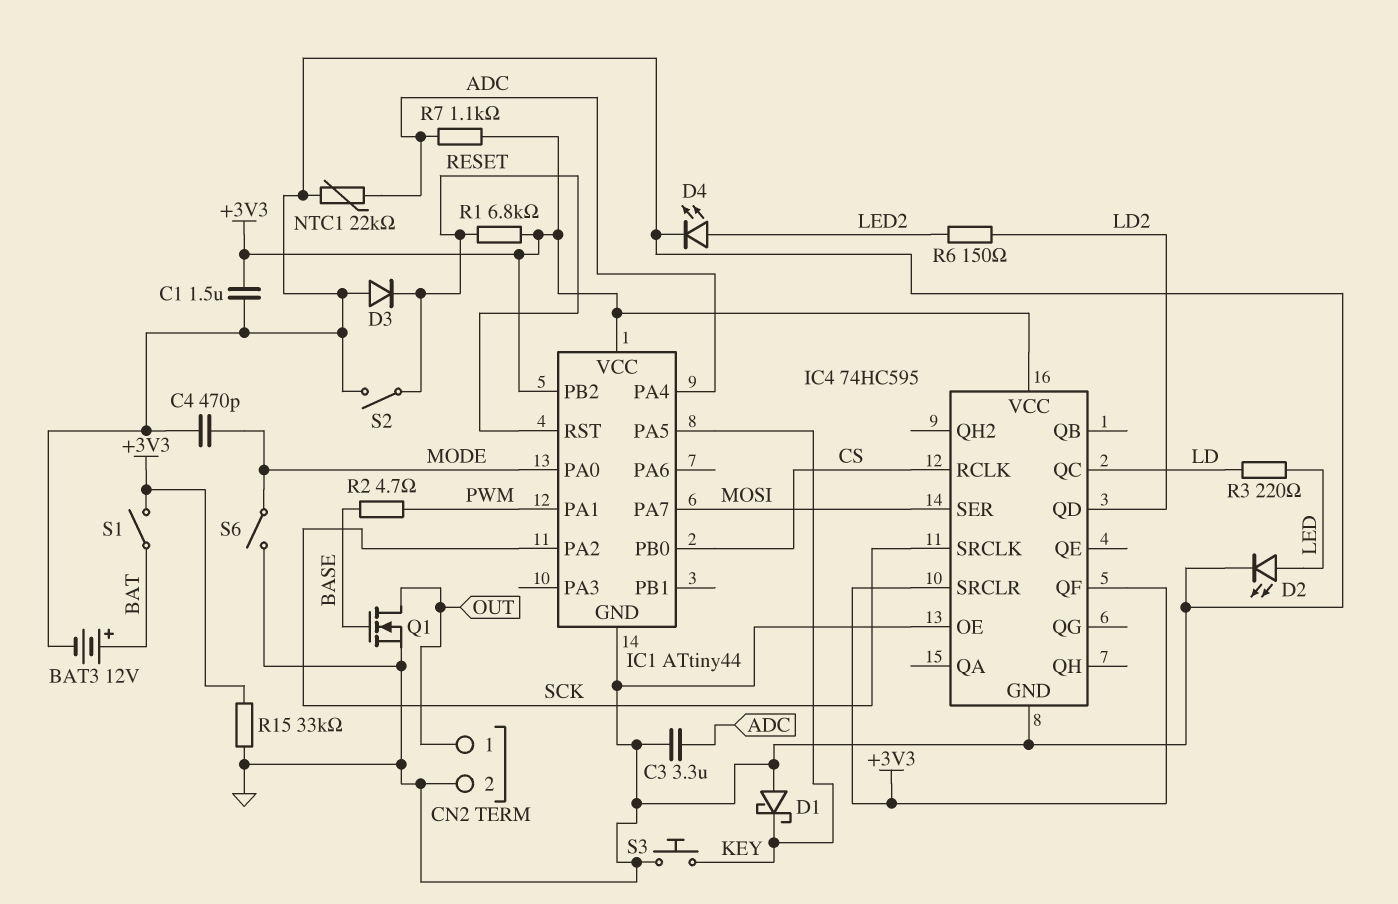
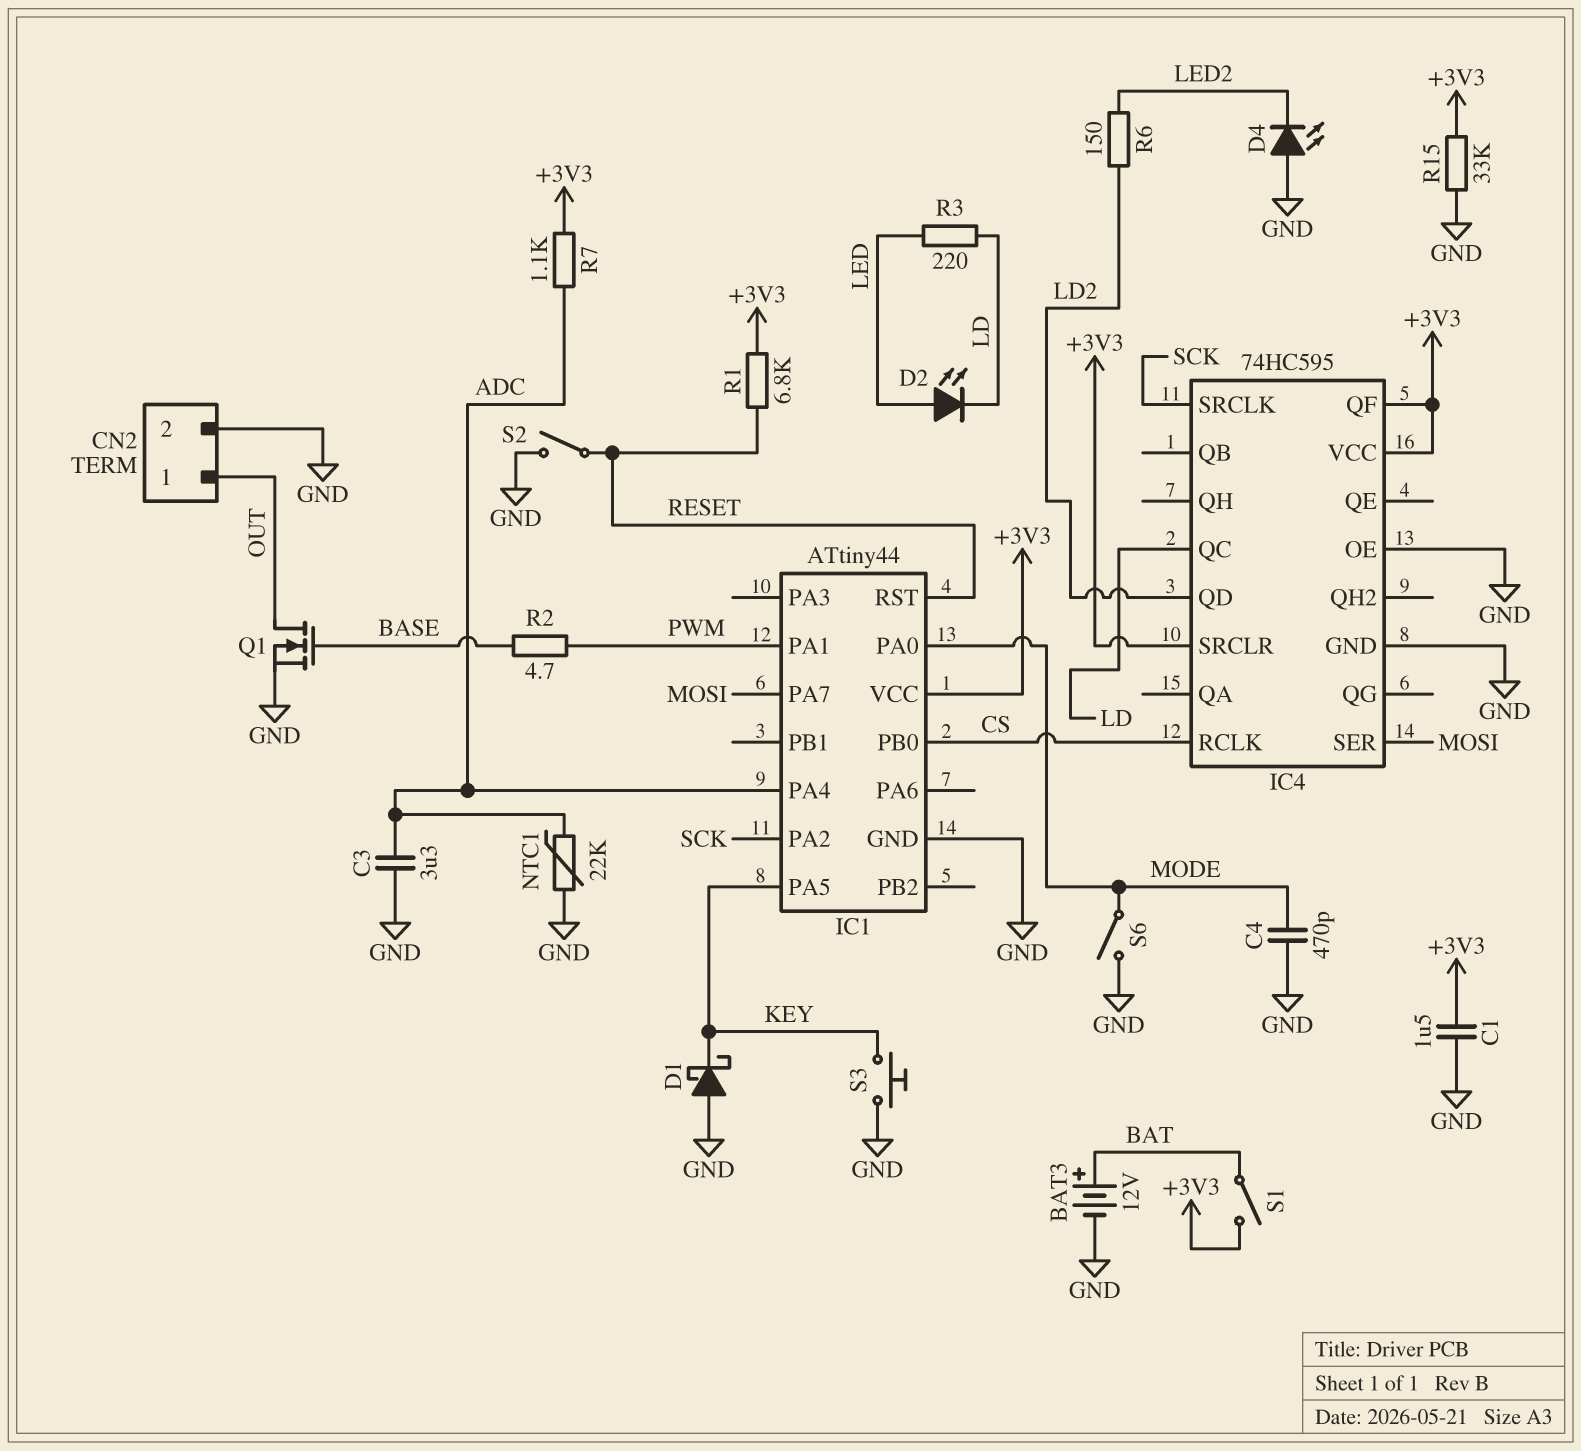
D2: LED (A LED, K GND) -> LED (A LED, K LD)
D3: diode (A GND, K RESET) -> none
D4: LED (A LED2, K GND) -> LED (A GND, K LED2)
IC1 pin PB2: +3V3 -> none

